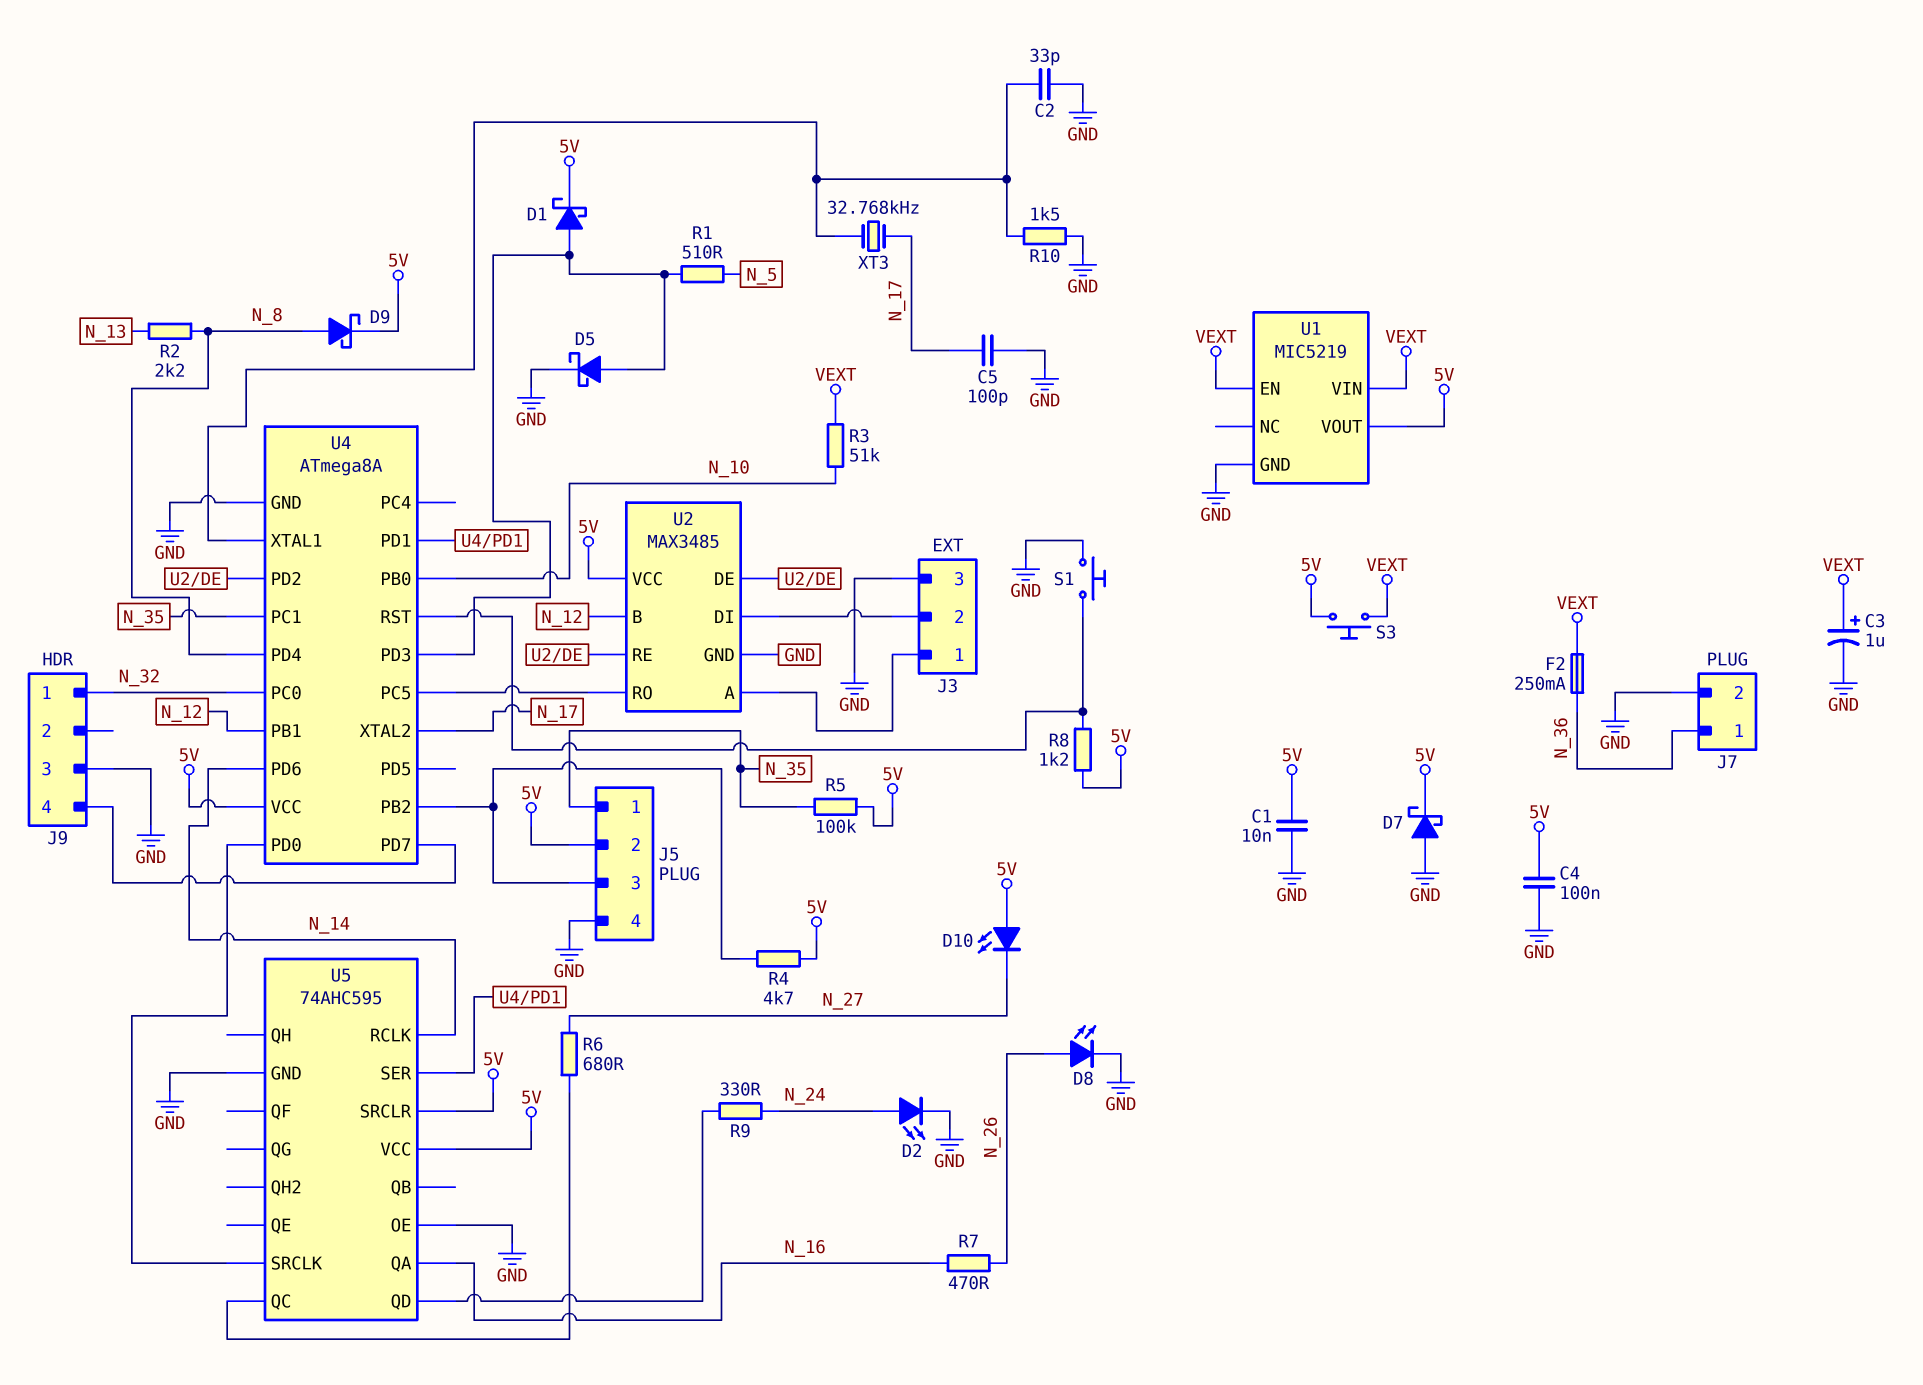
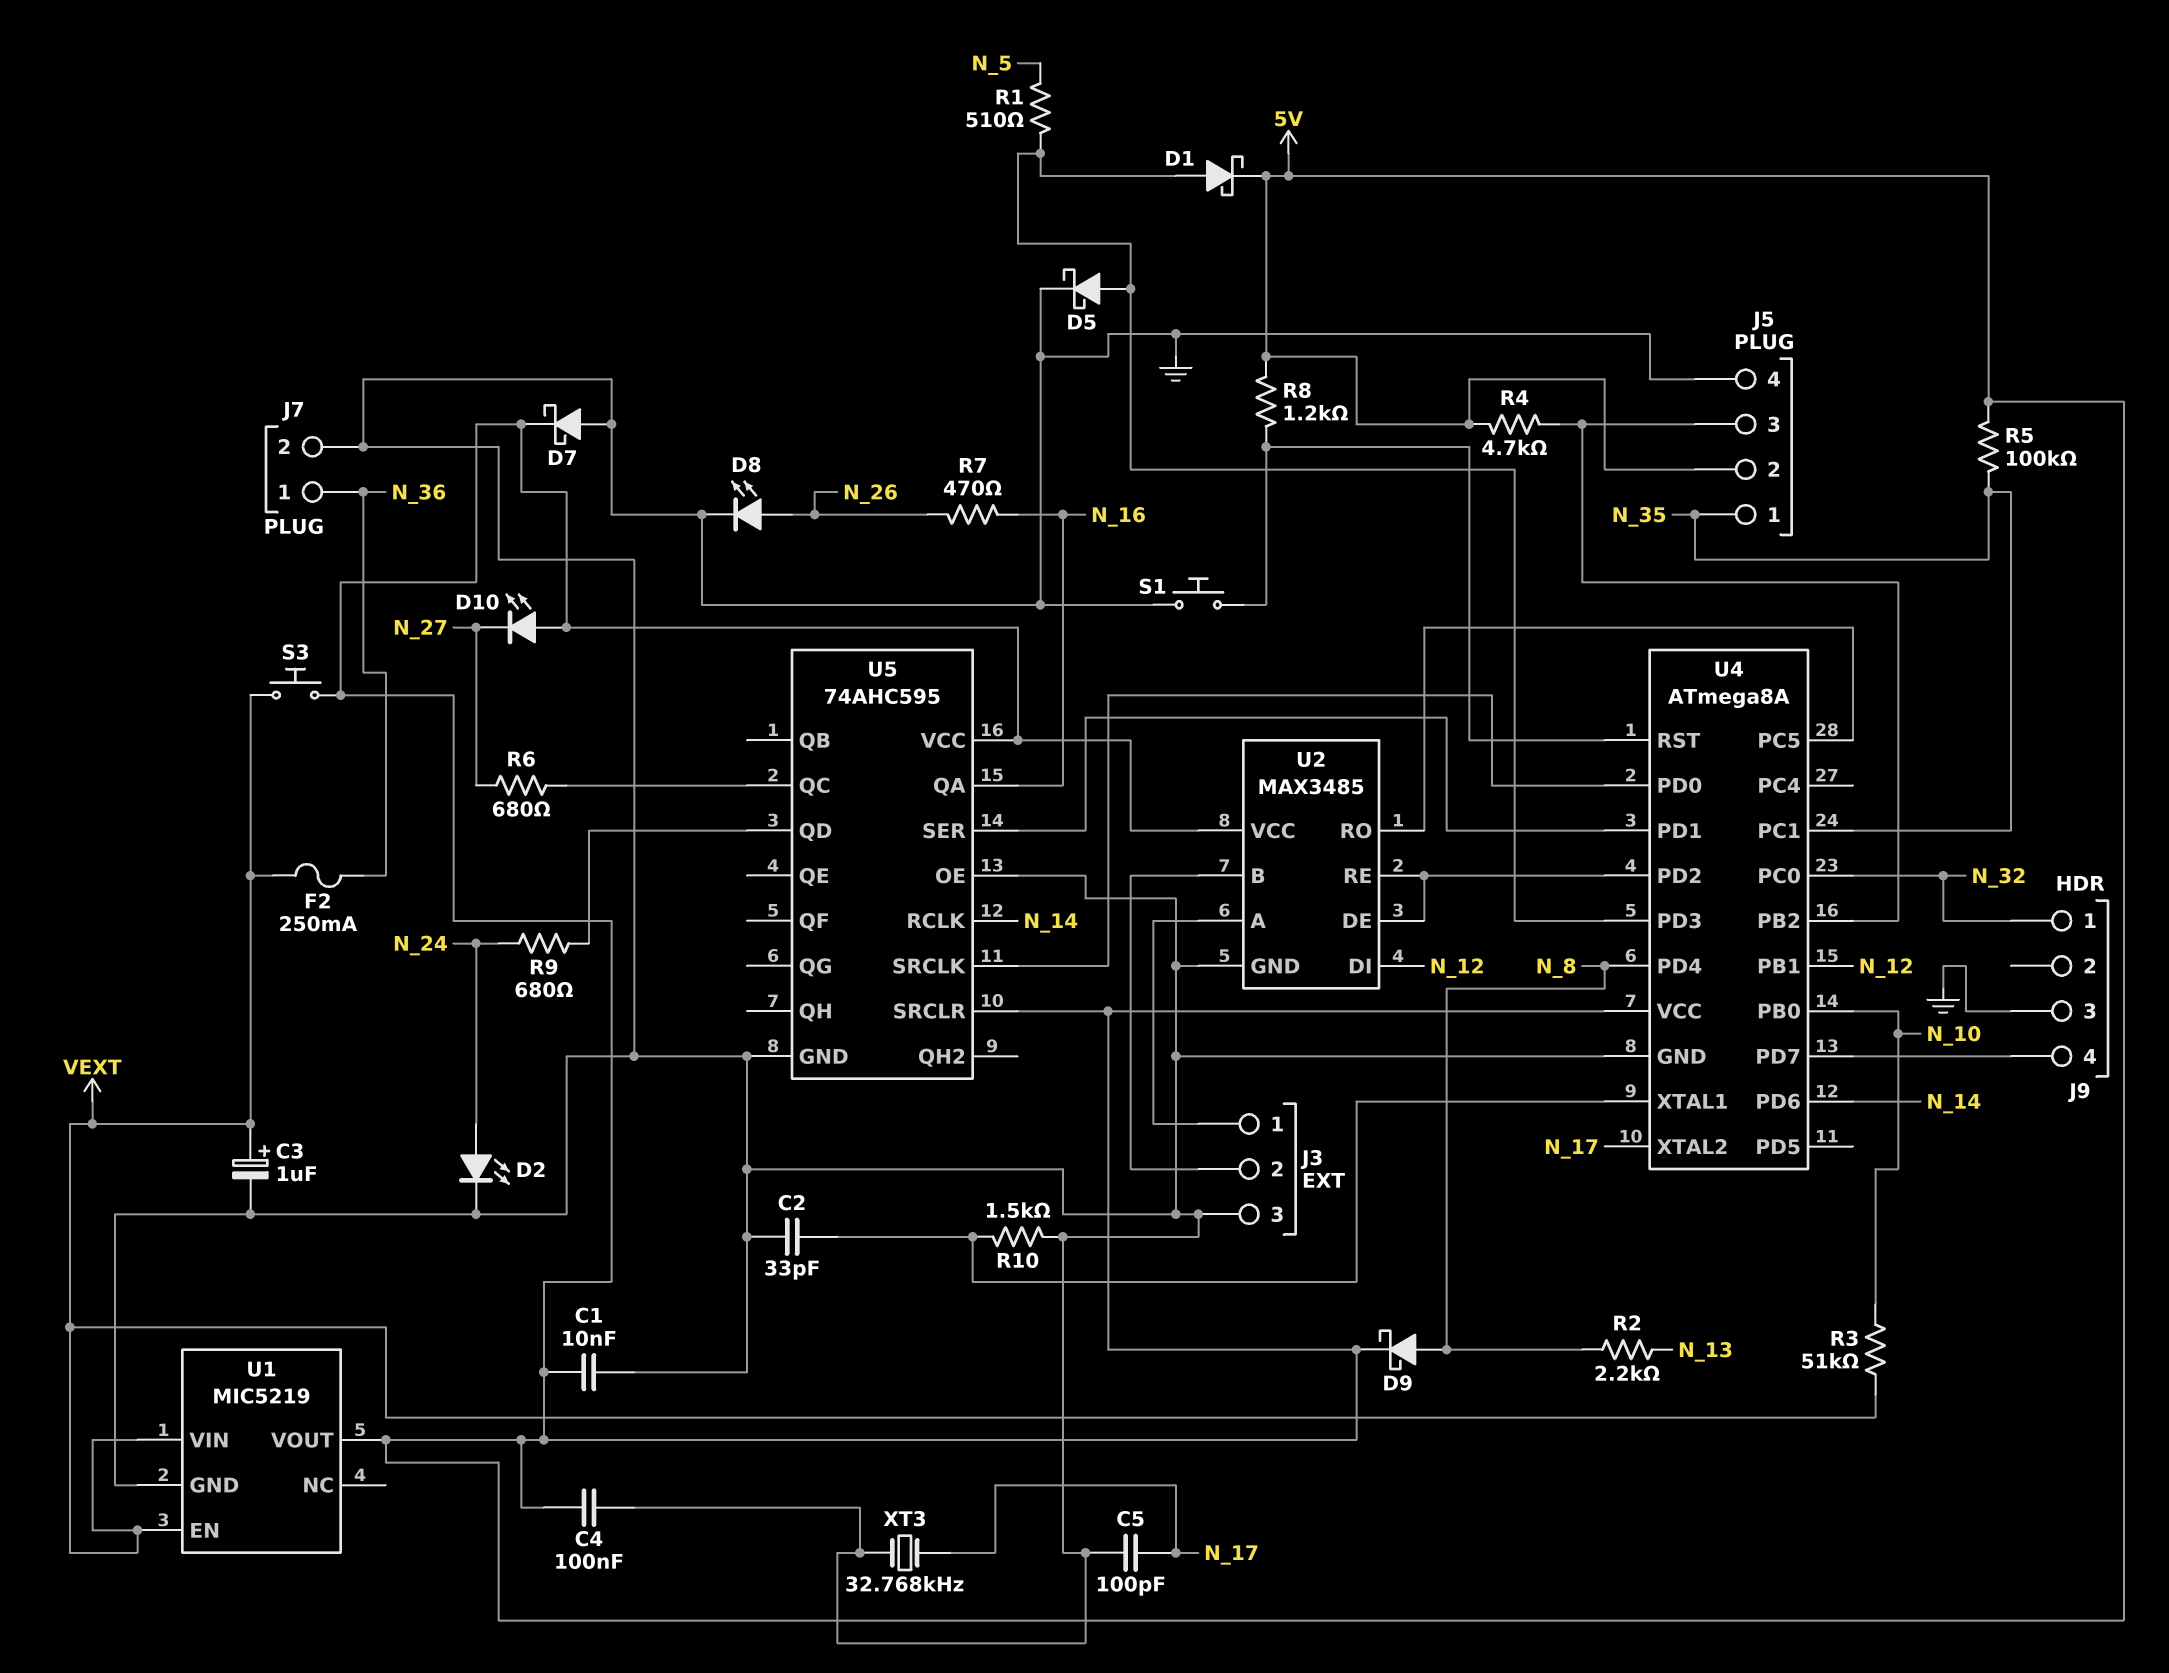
R9: 330 (N_24, U5/QD) -> 680 (N_24, U5/QD)
U2 pin B: N_12 -> J3/2
U2 pin DI: J3/2 -> N_12
XT3: 32.768kHz (N_17, U4/XTAL1) -> 32.768kHz (GND, N_17)

